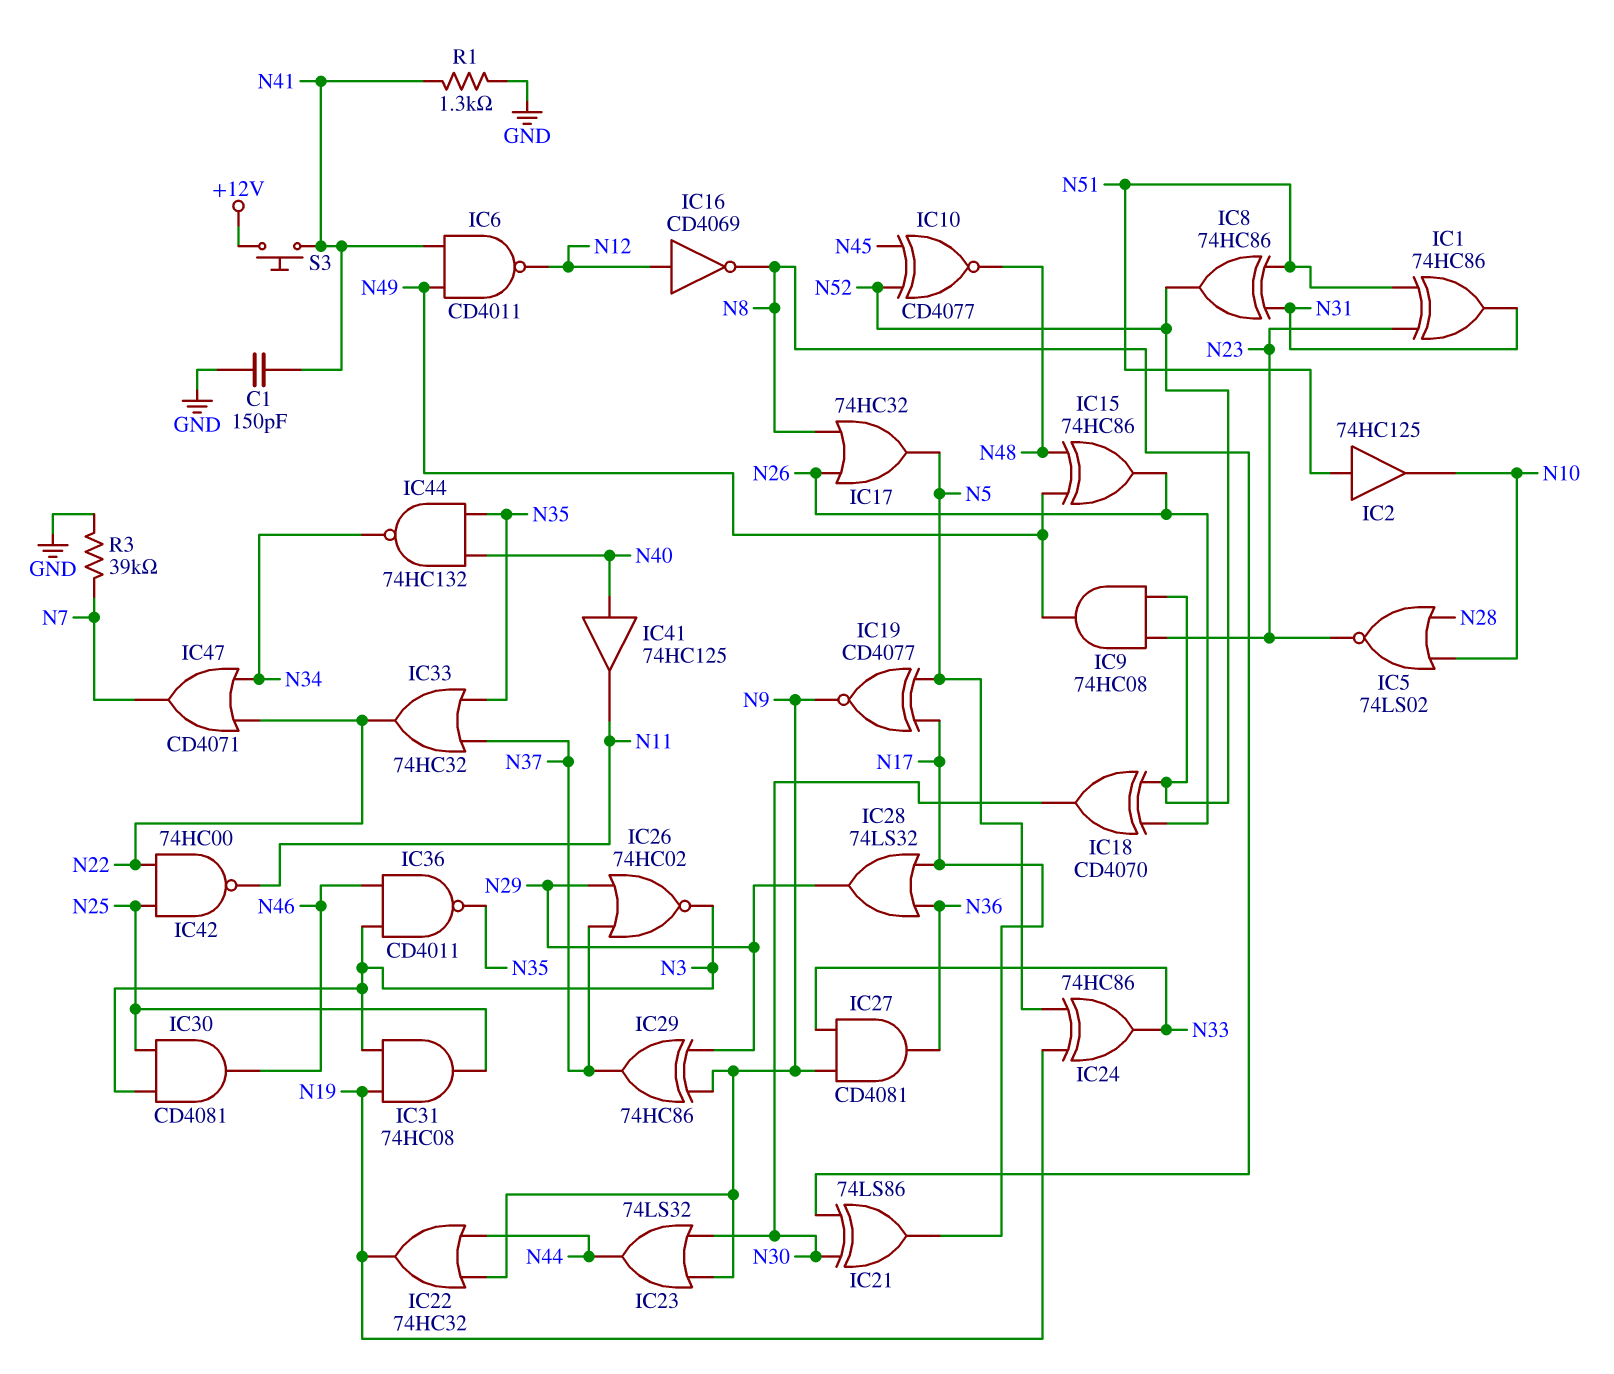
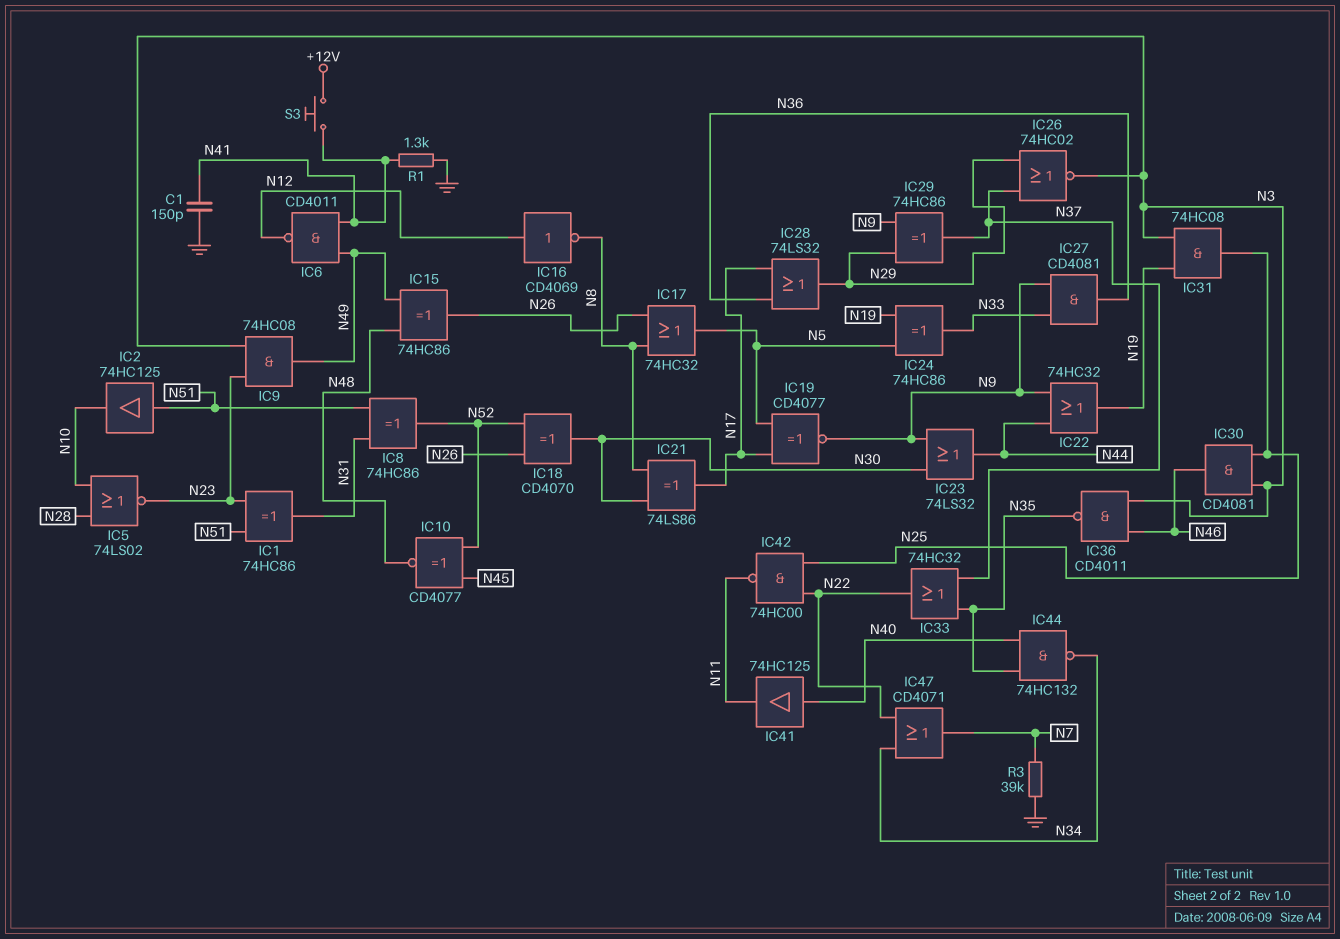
IC9: AND 74HC08 (in N23, in N52, out N49) -> AND 74HC08 (in N3, in N23, out N49)

